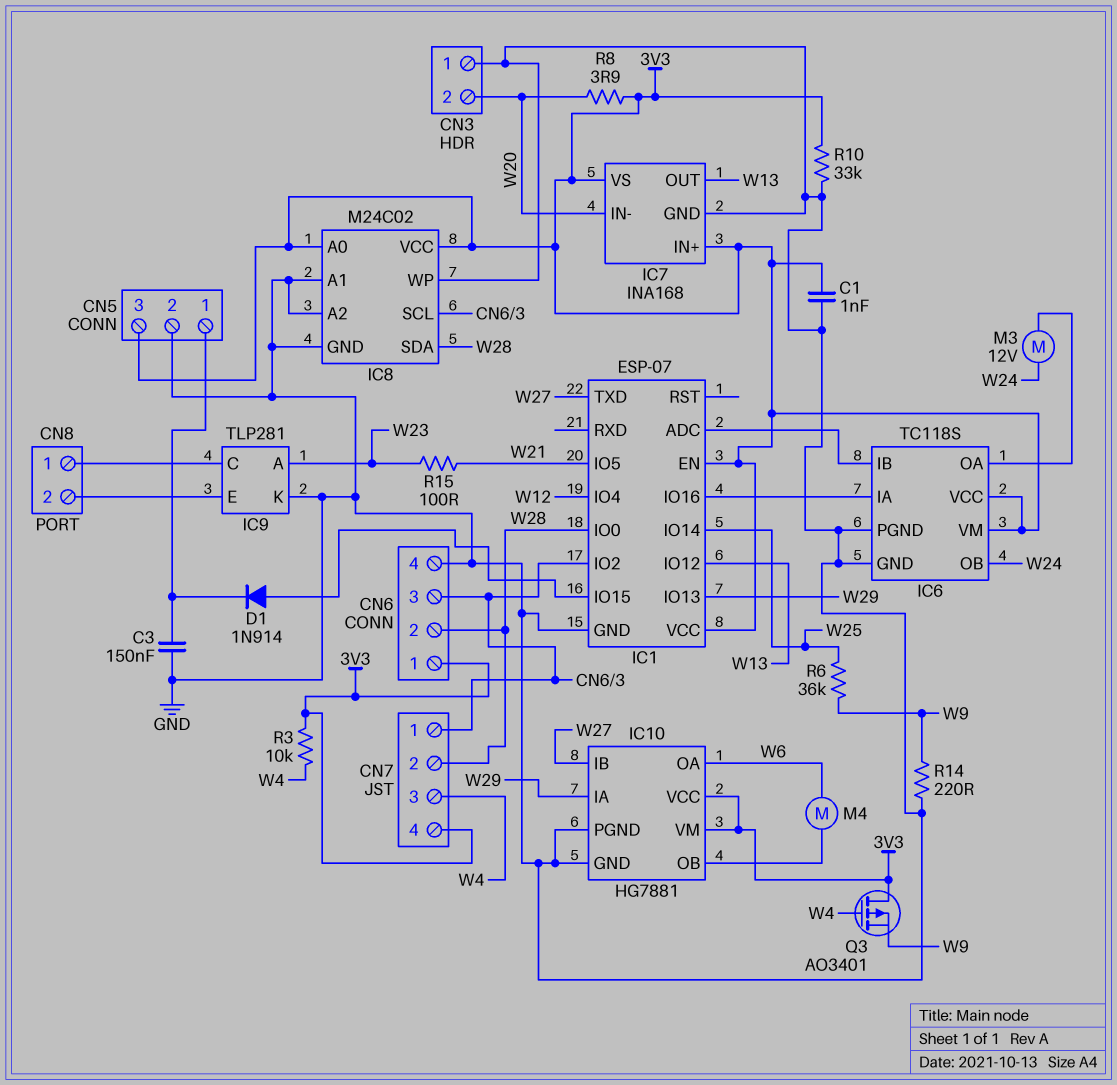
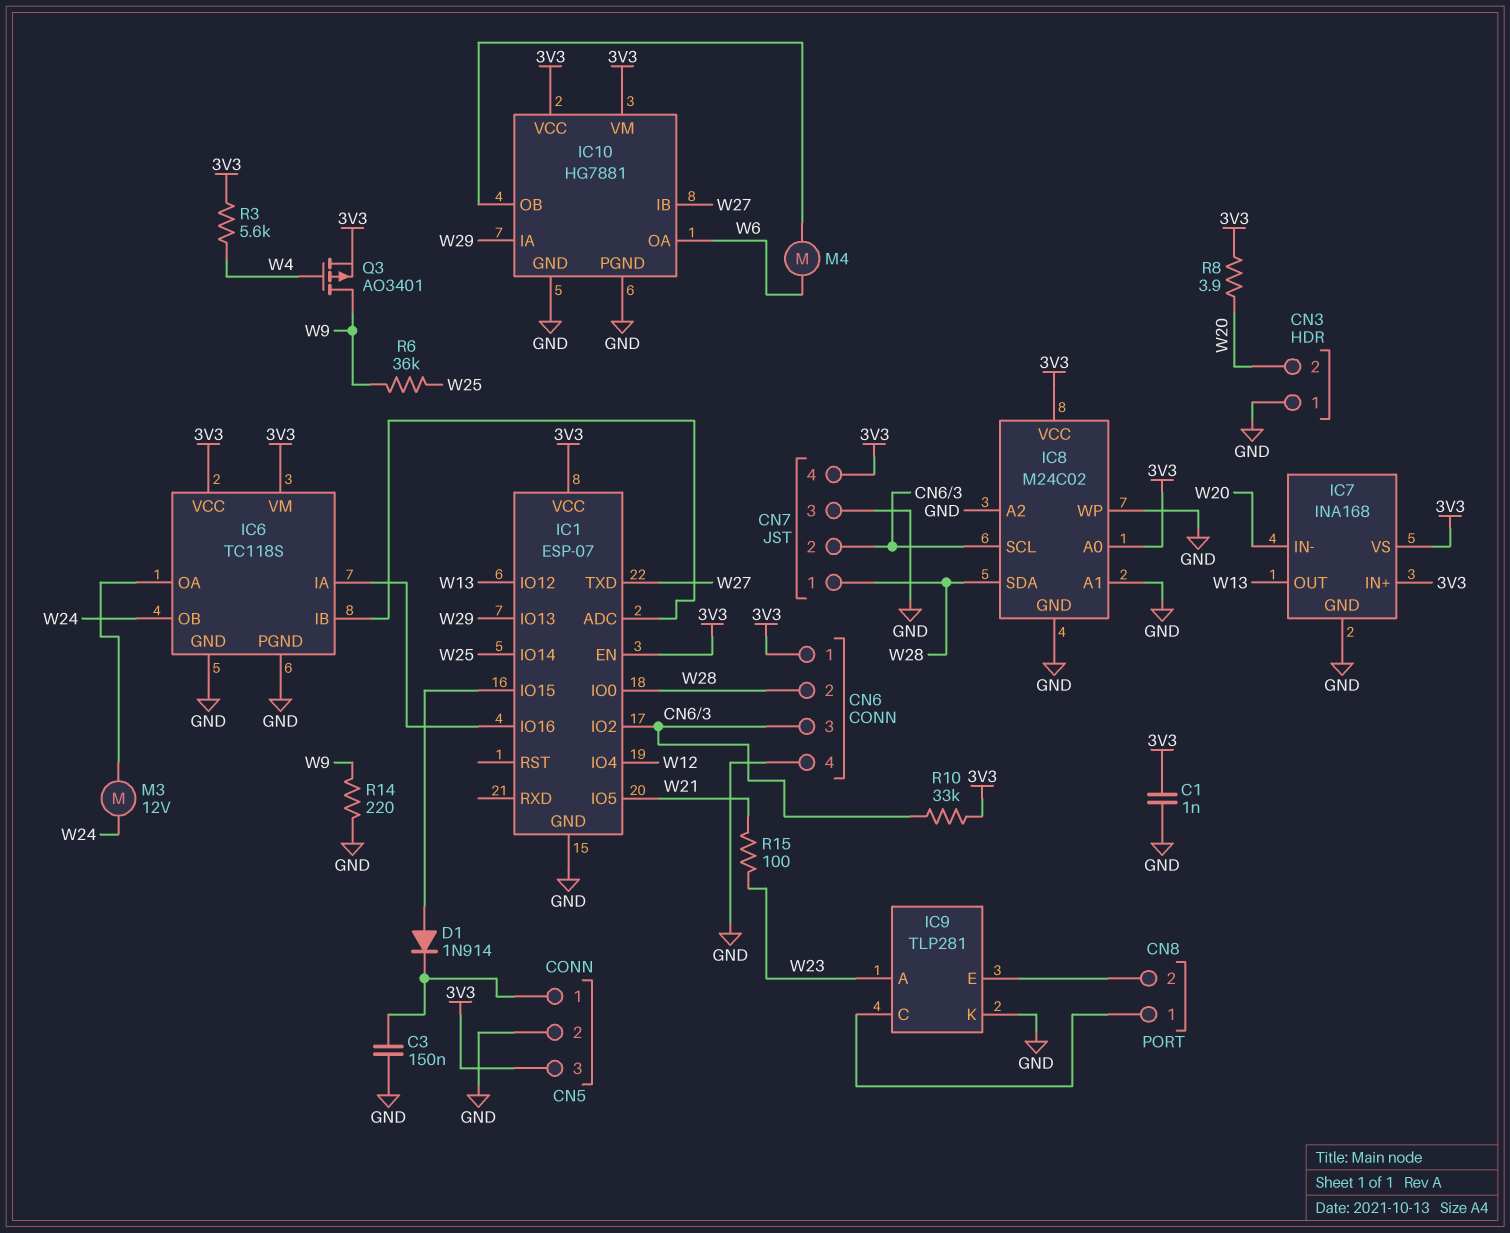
CN7 pin 1: CN6/3 -> W28
CN7 pin 2: W28 -> CN6/3
CN7 pin 3: W4 -> GND
Q3: PMOS AO3401 (G W4, D 3V3, S W9) -> PMOS AO3401 (G W4, D W9, S 3V3)
R3: 10k (3V3, W4) -> 5.6k (3V3, W4)
R10: 33k (3V3, GND) -> 33k (3V3, CN6/3)

